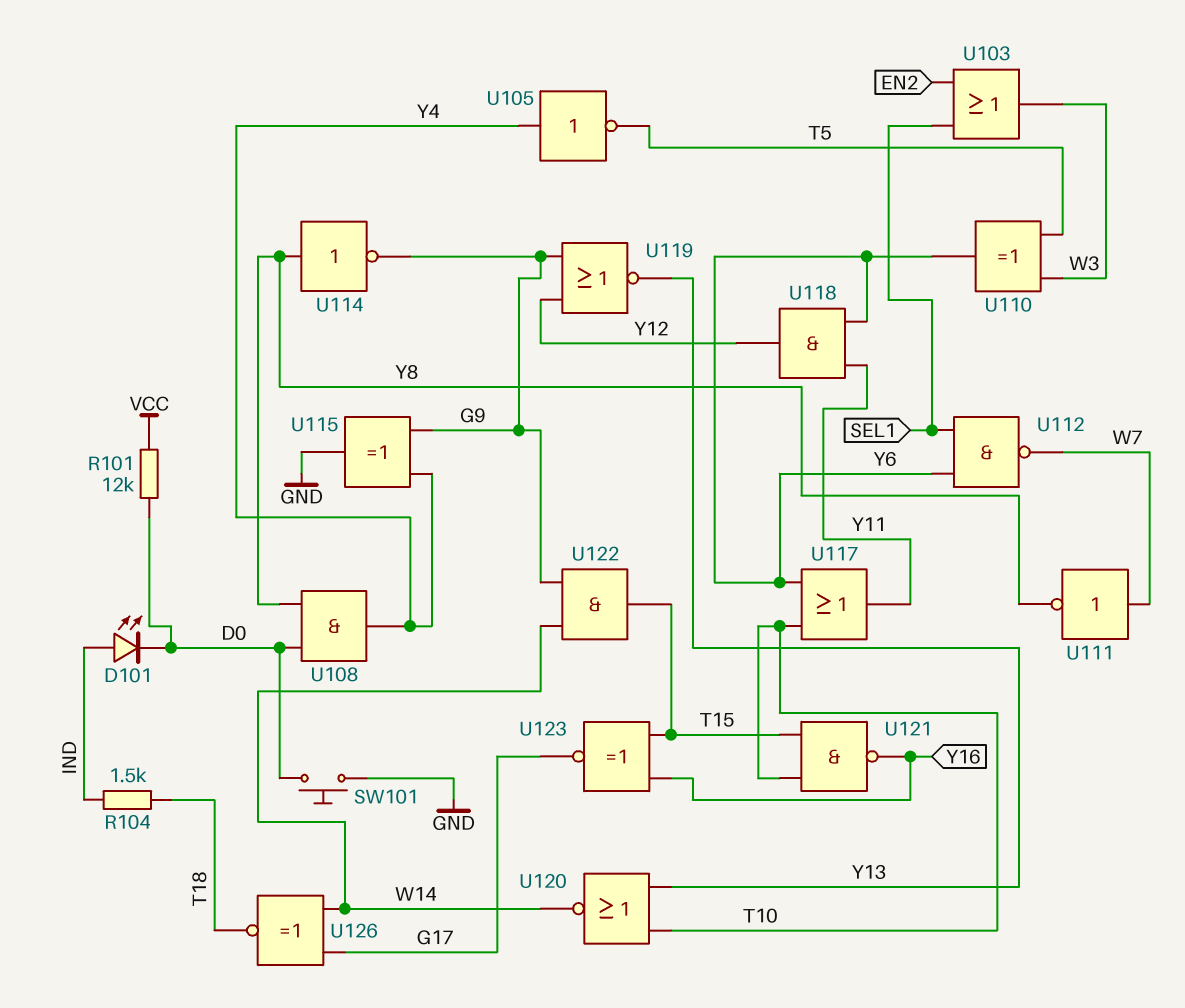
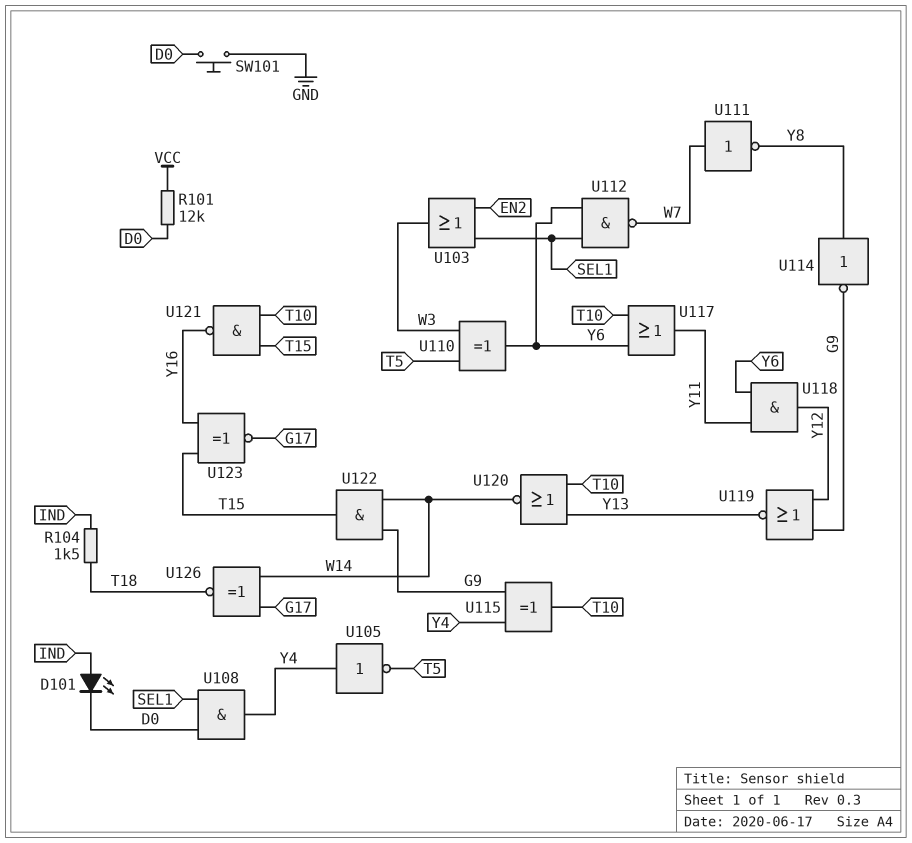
U108: AND (in D0, in Y8, out Y4) -> AND (in D0, in SEL1, out Y4)
U115: XOR (in G9, in Y4, out GND) -> XOR (in G9, in Y4, out T10)

